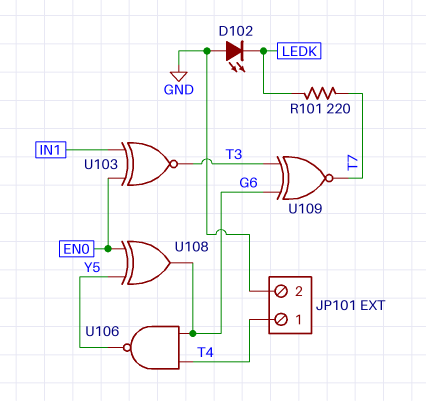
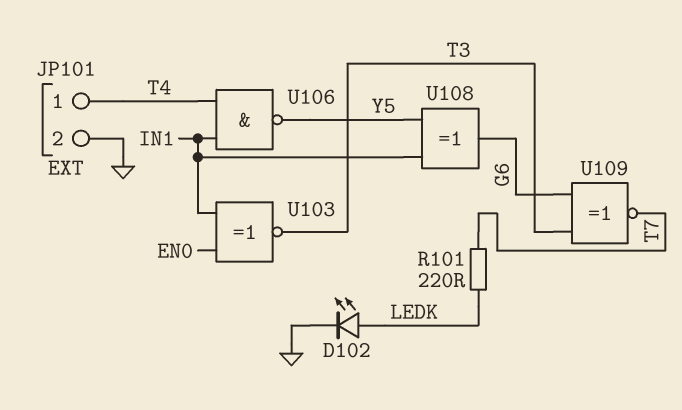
D102: LED (A GND, K LEDK) -> LED (A LEDK, K GND)
U106: NAND (in G6, in T4, out Y5) -> NAND (in IN1, in T4, out Y5)
U108: XOR (in EN0, in Y5, out G6) -> XOR (in IN1, in Y5, out G6)

